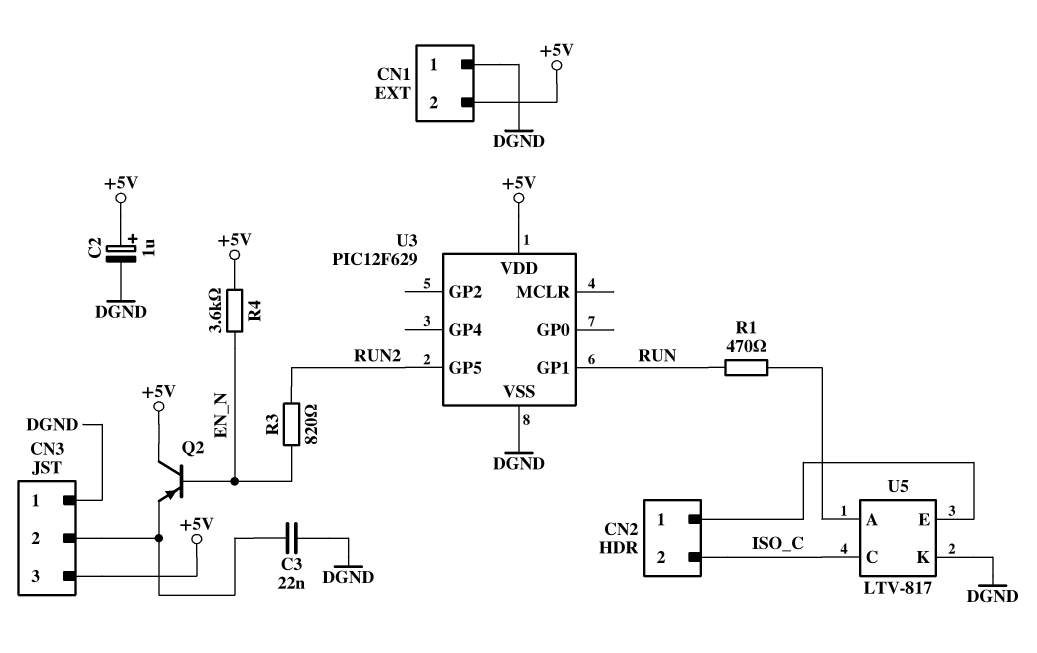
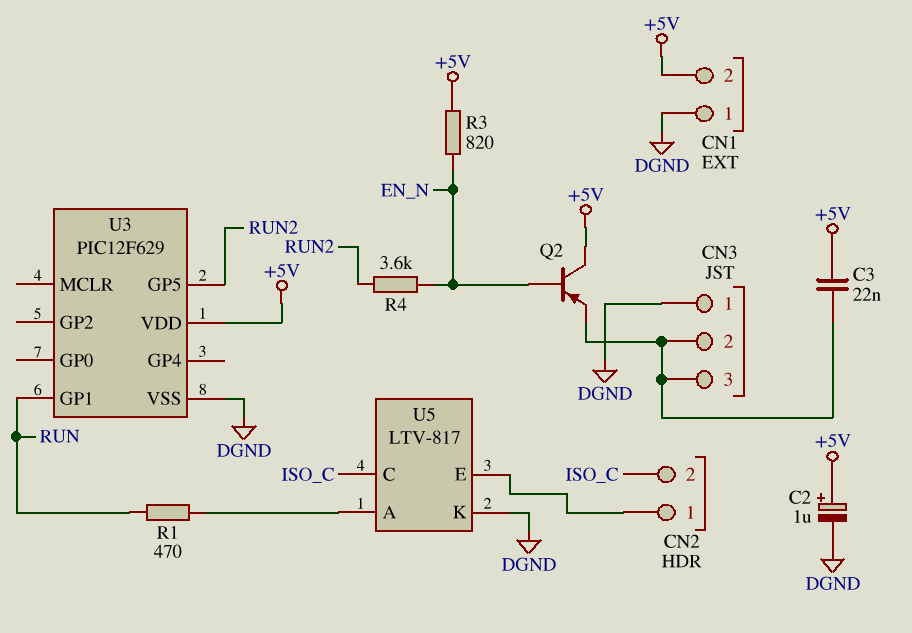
C3: 22nF (CN3/2, DGND) -> 22nF (+5V, CN3/2)
CN3 pin 3: +5V -> CN3/2
R3: 820 (EN_N, RUN2) -> 820 (+5V, EN_N)
R4: 3.6k (+5V, EN_N) -> 3.6k (EN_N, RUN2)

